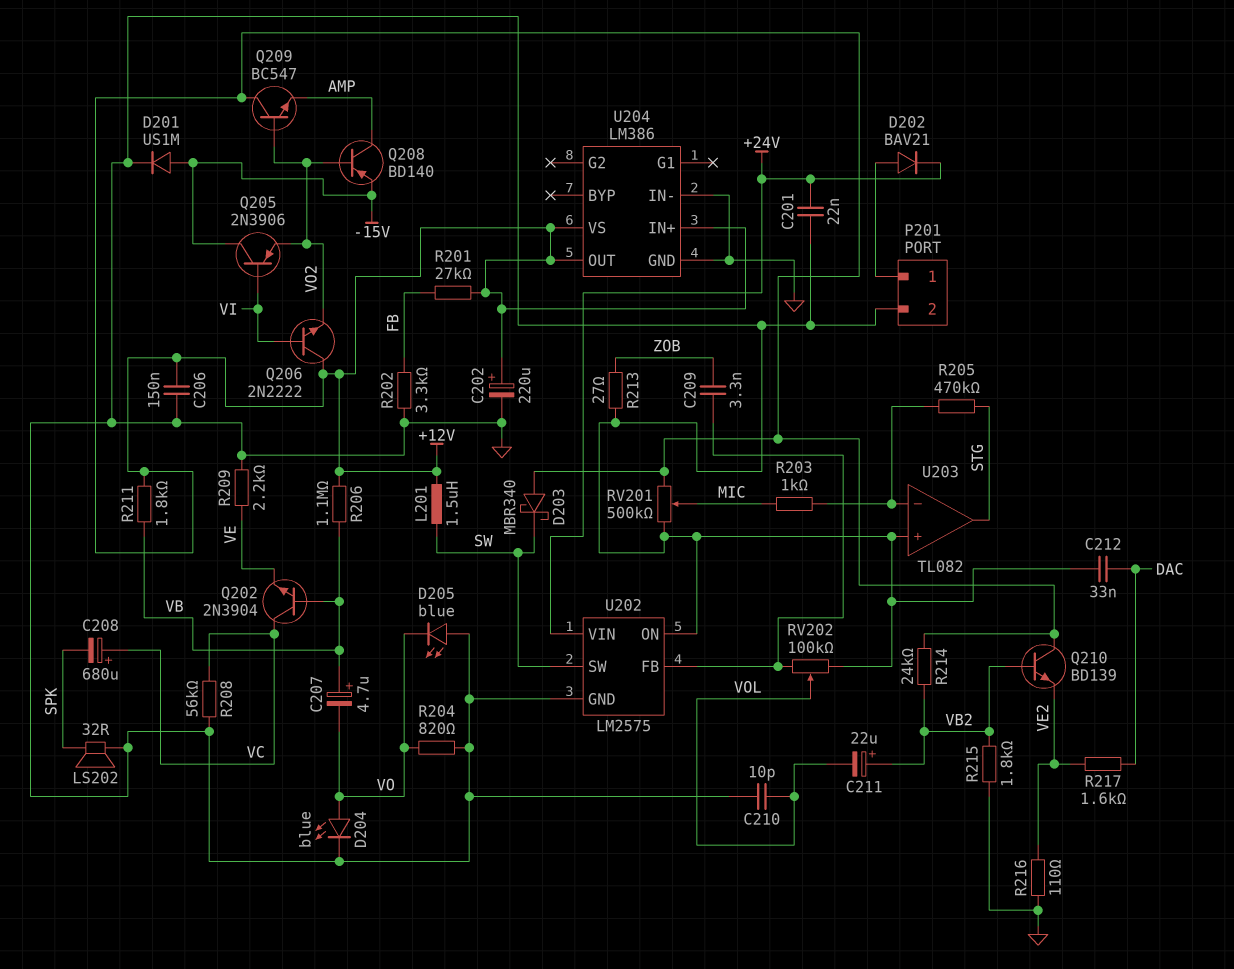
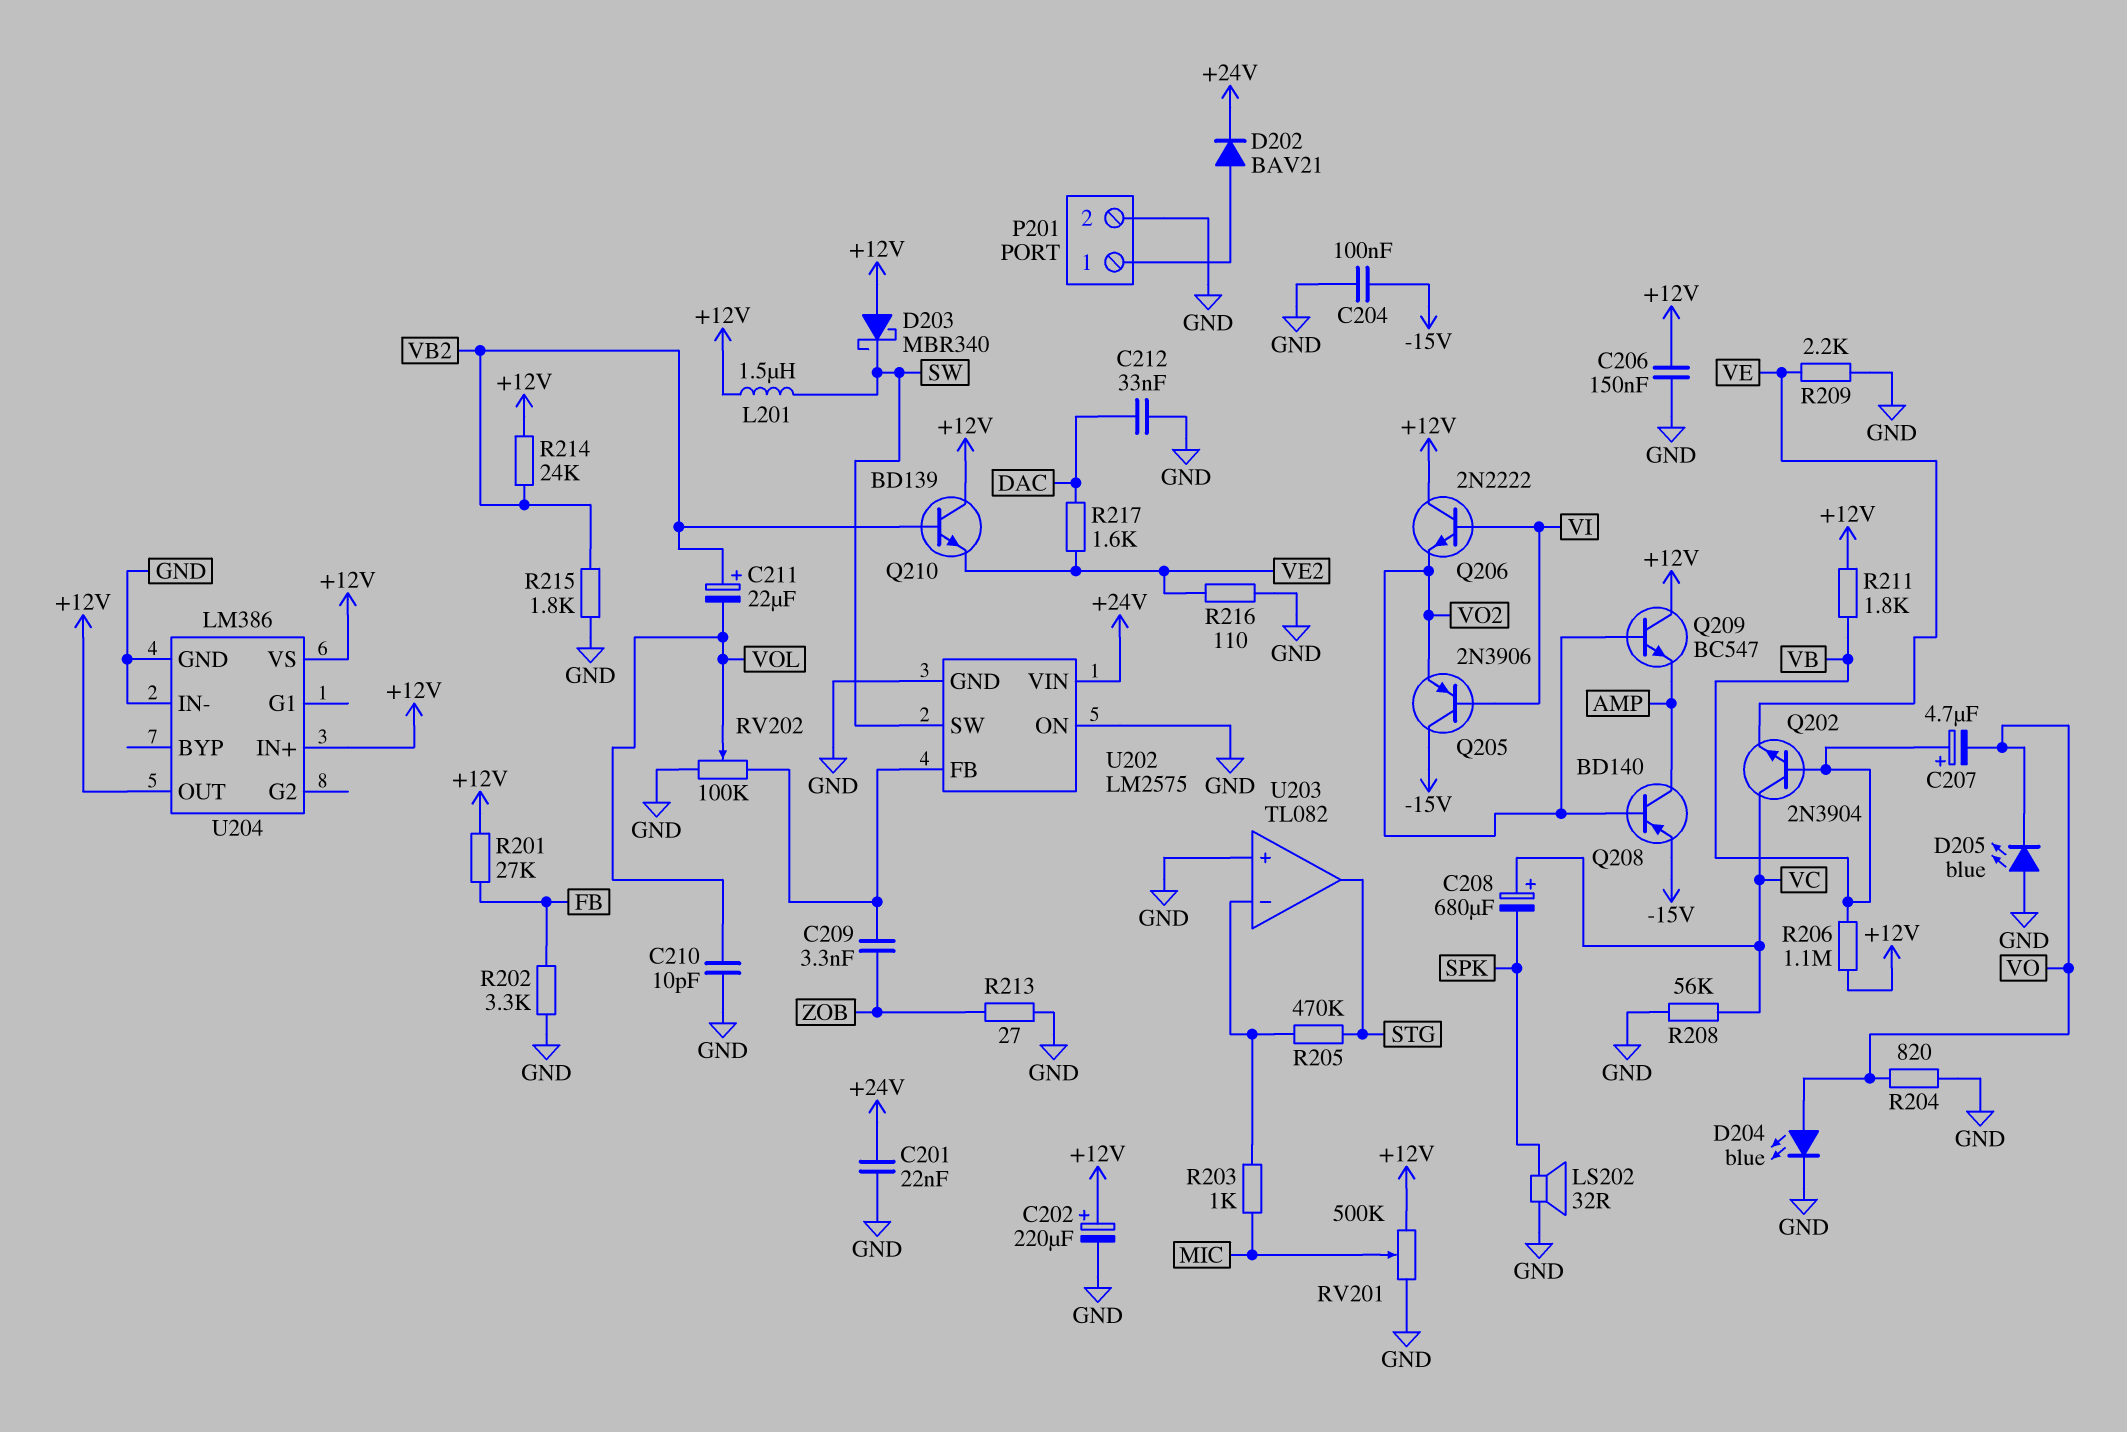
C204: none -> 100nF (-15V, GND)
D201: diode US1M (A -15V, K GND) -> none

